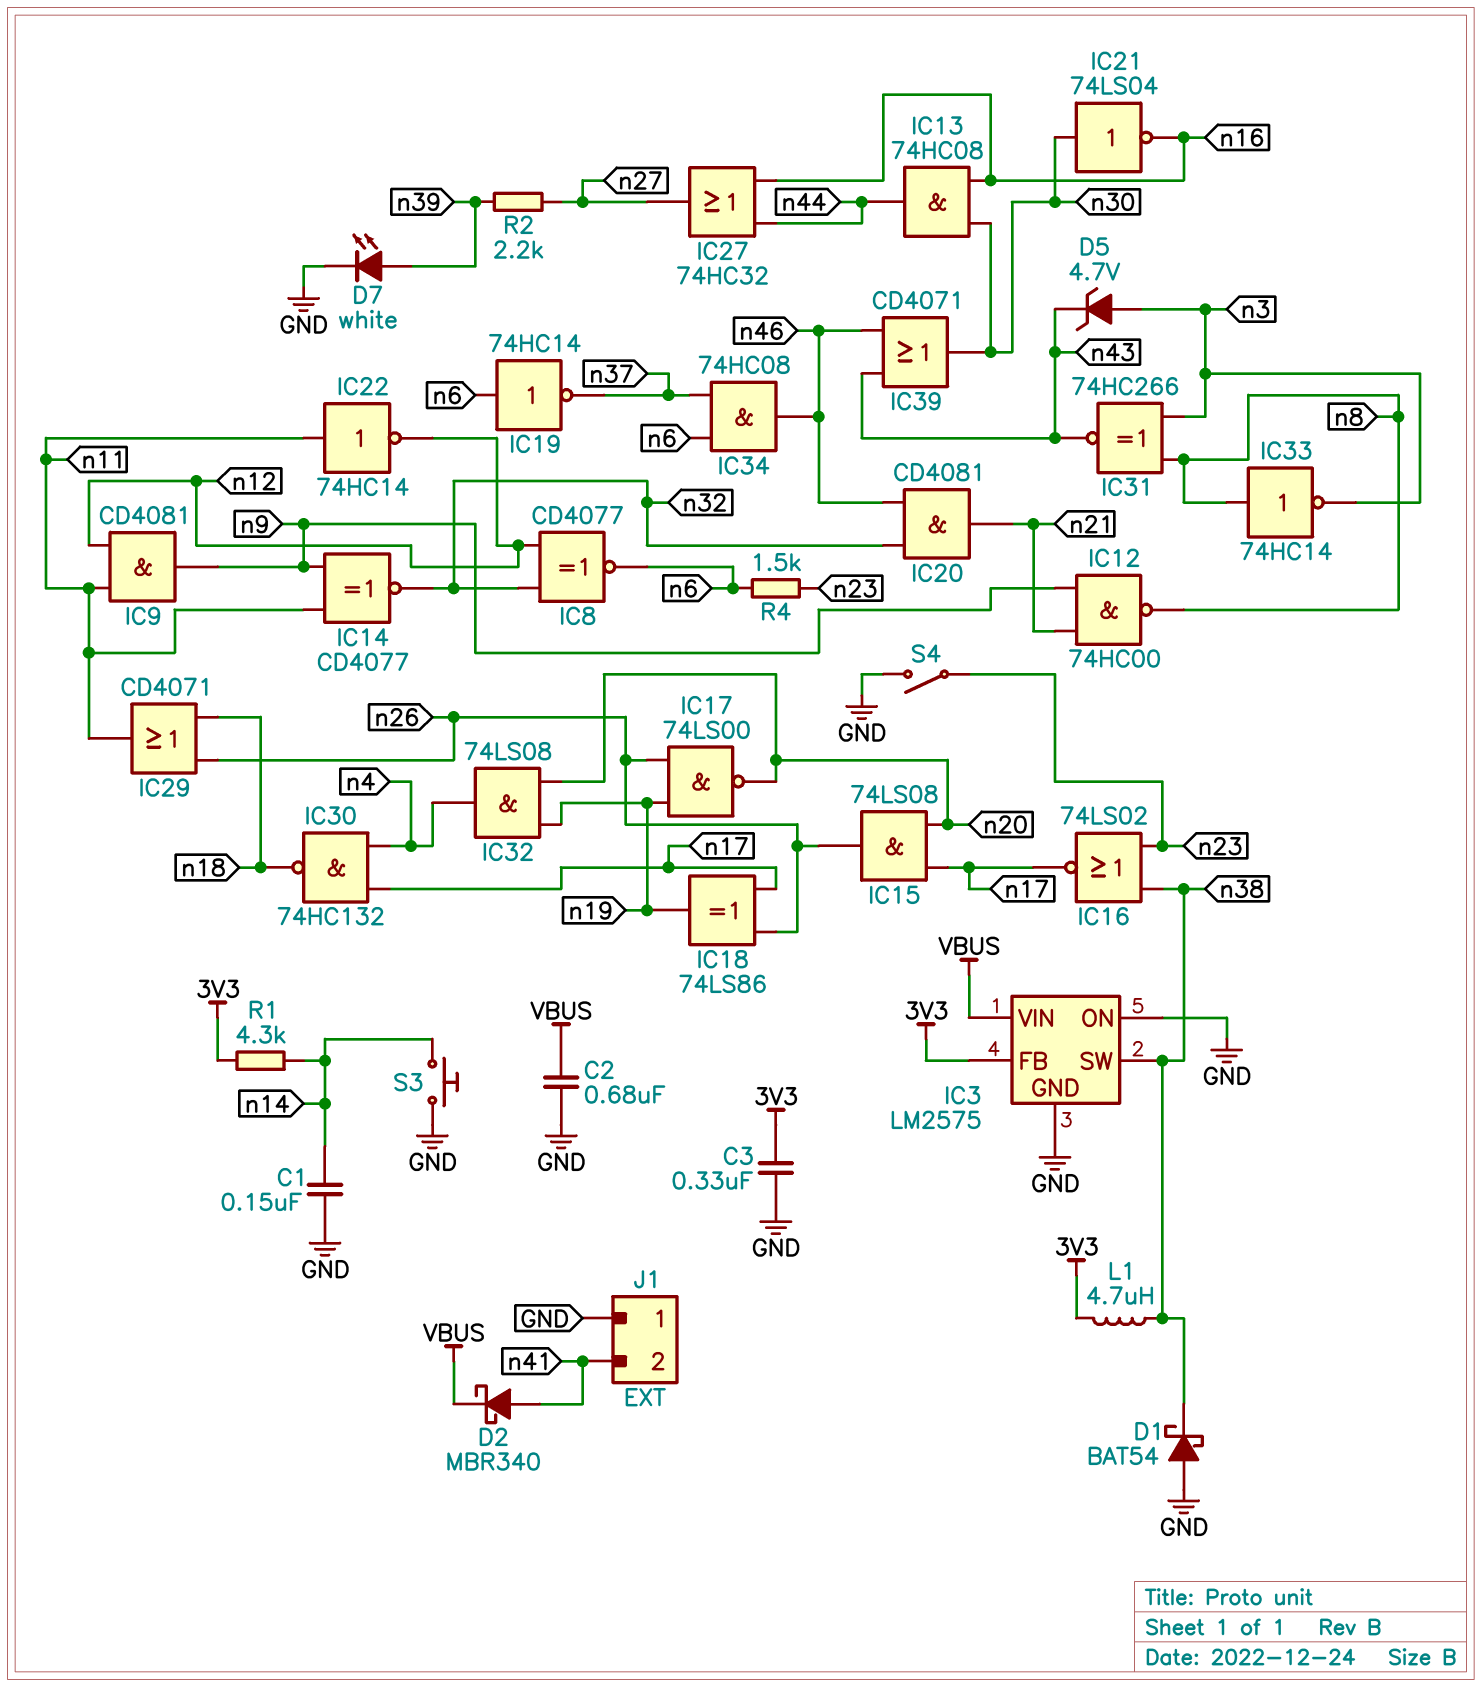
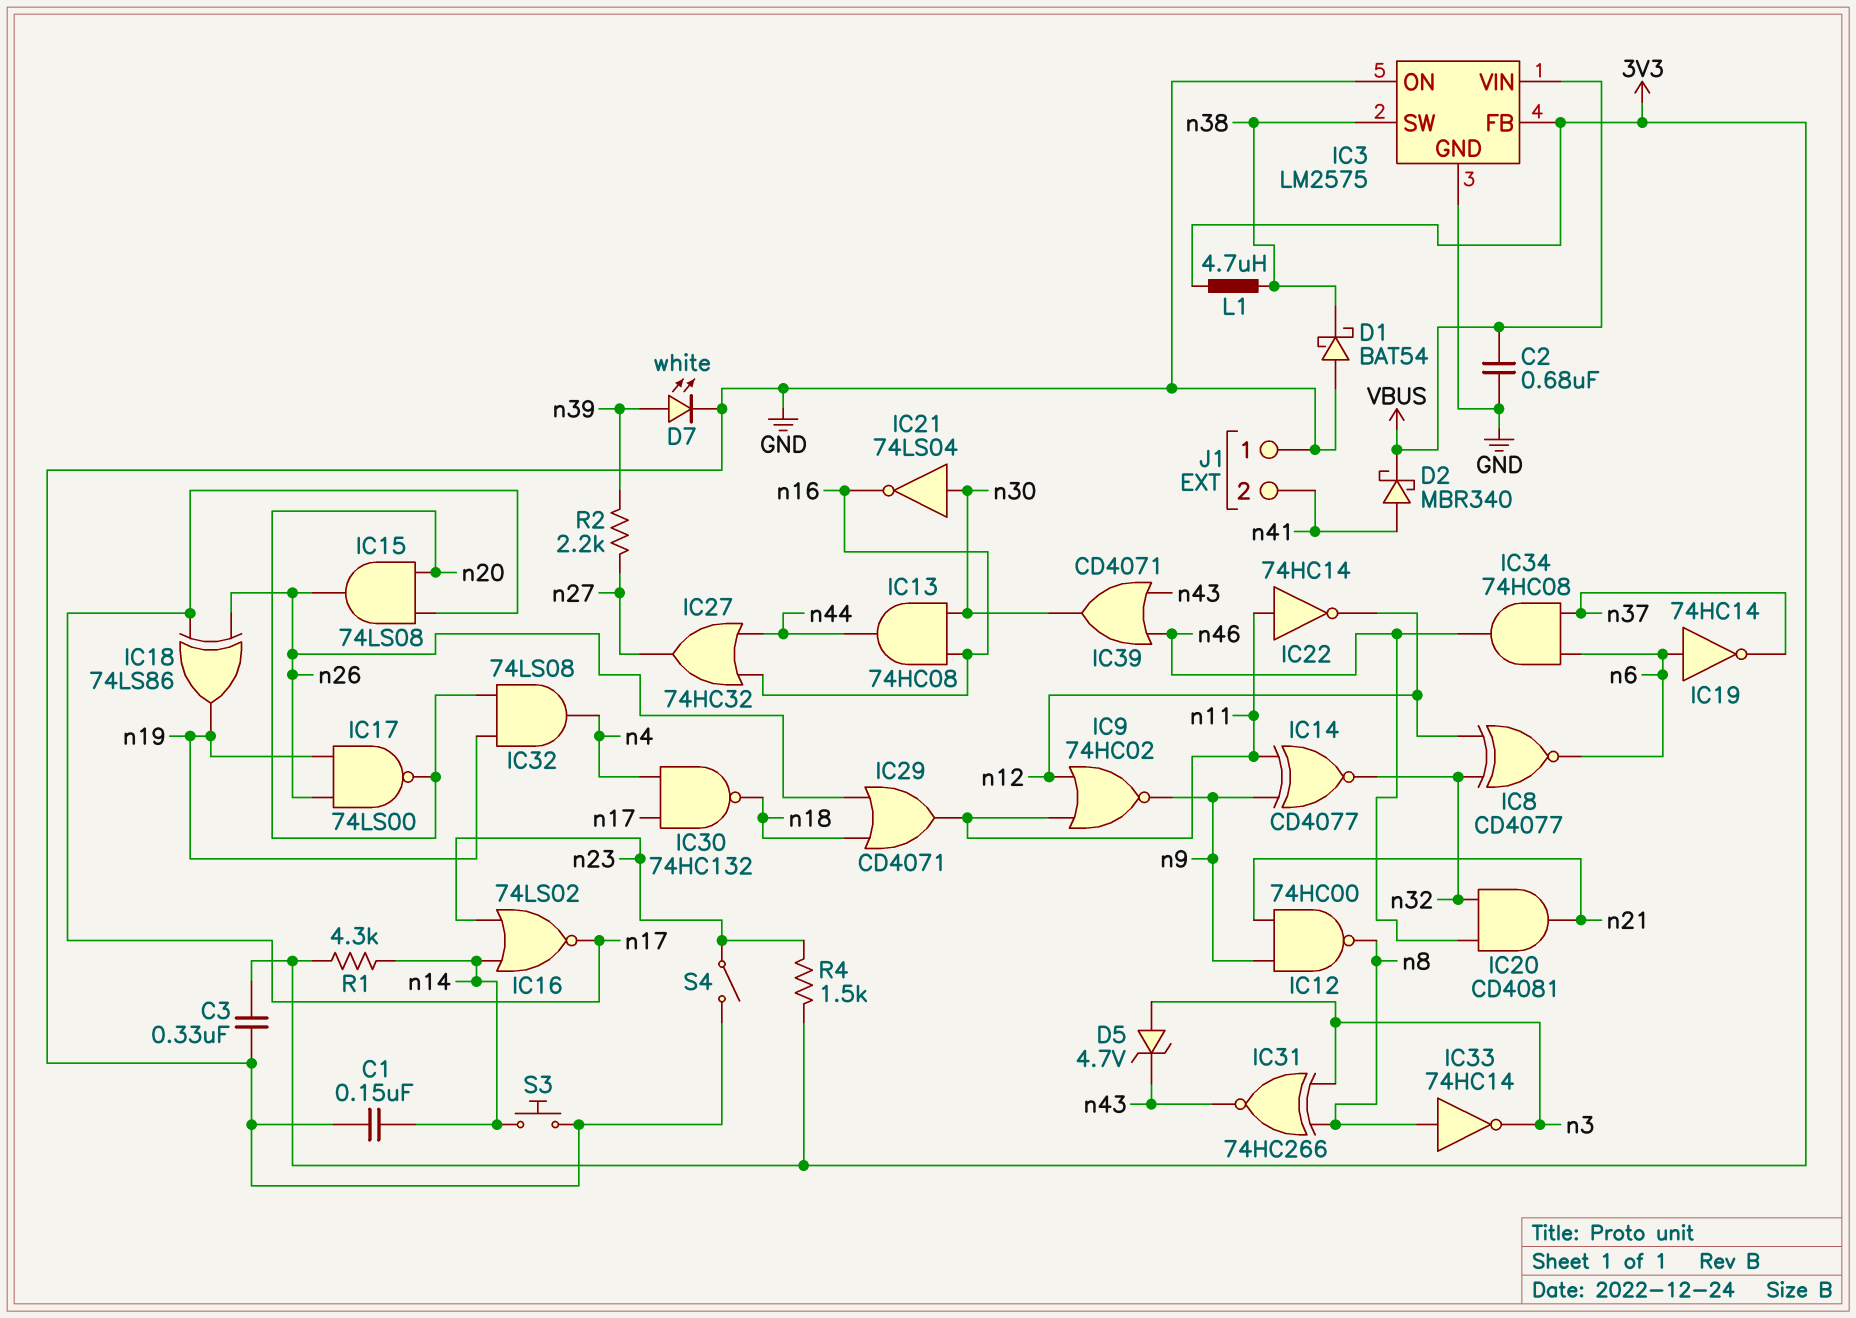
IC9: AND CD4081 (in n11, in n12, out n9) -> NOR 74HC02 (in n11, in n12, out n9)
IC16: NOR 74LS02 (in n23, in n38, out n17) -> NOR 74LS02 (in n14, in n23, out n17)
R4: 1.5k (n6, n23) -> 1.5k (3V3, n23)

